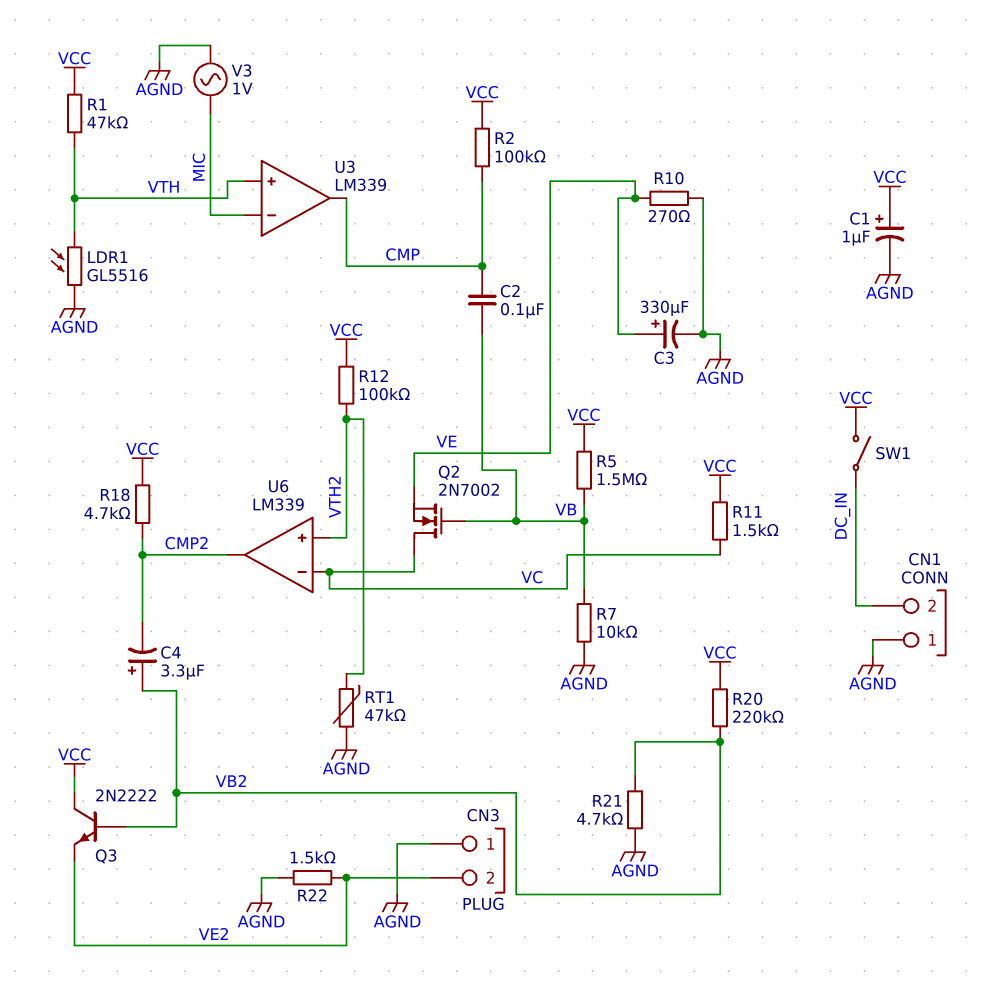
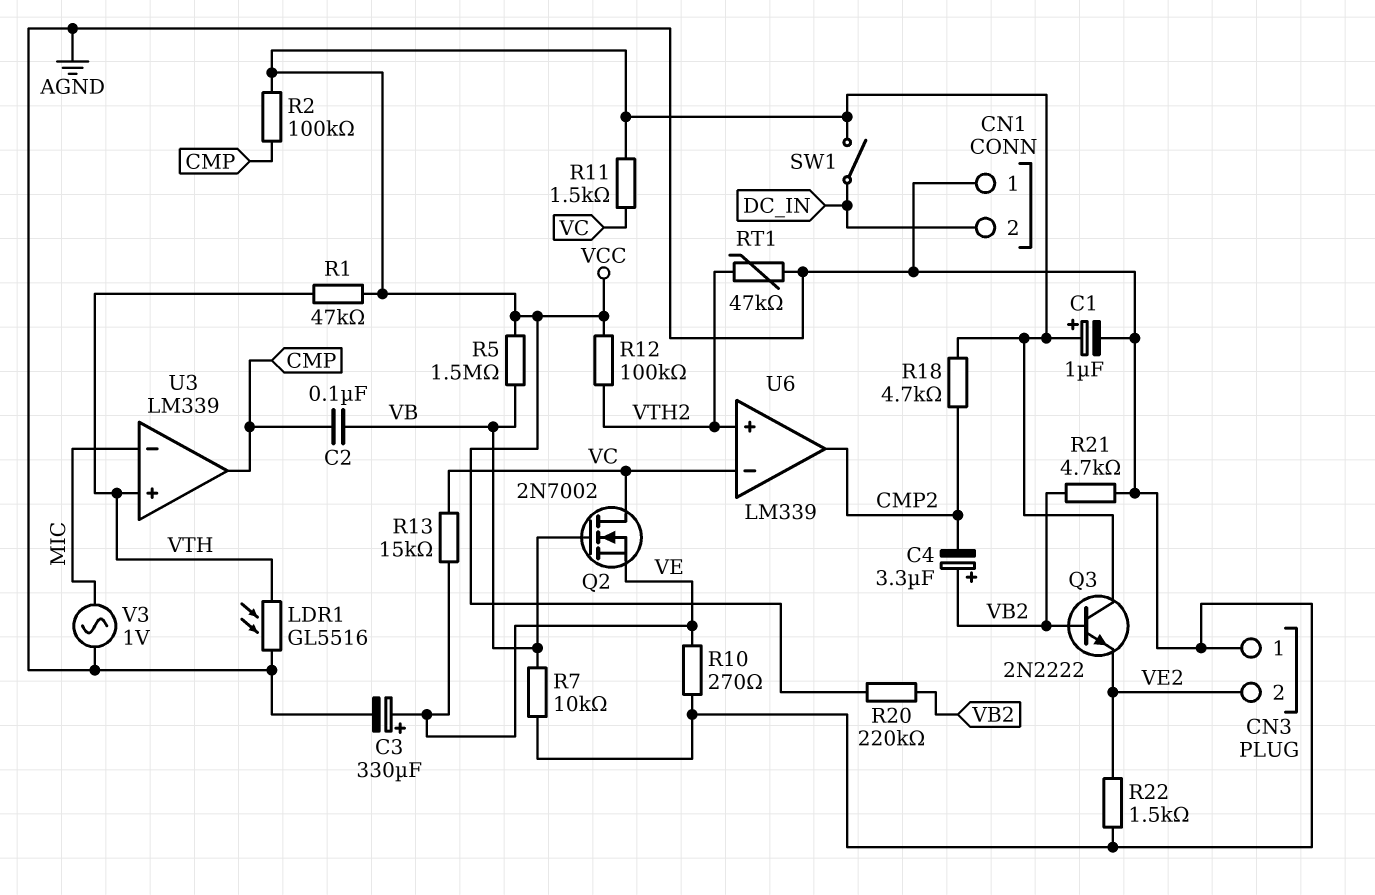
R13: none -> 15k (VC, VE)

